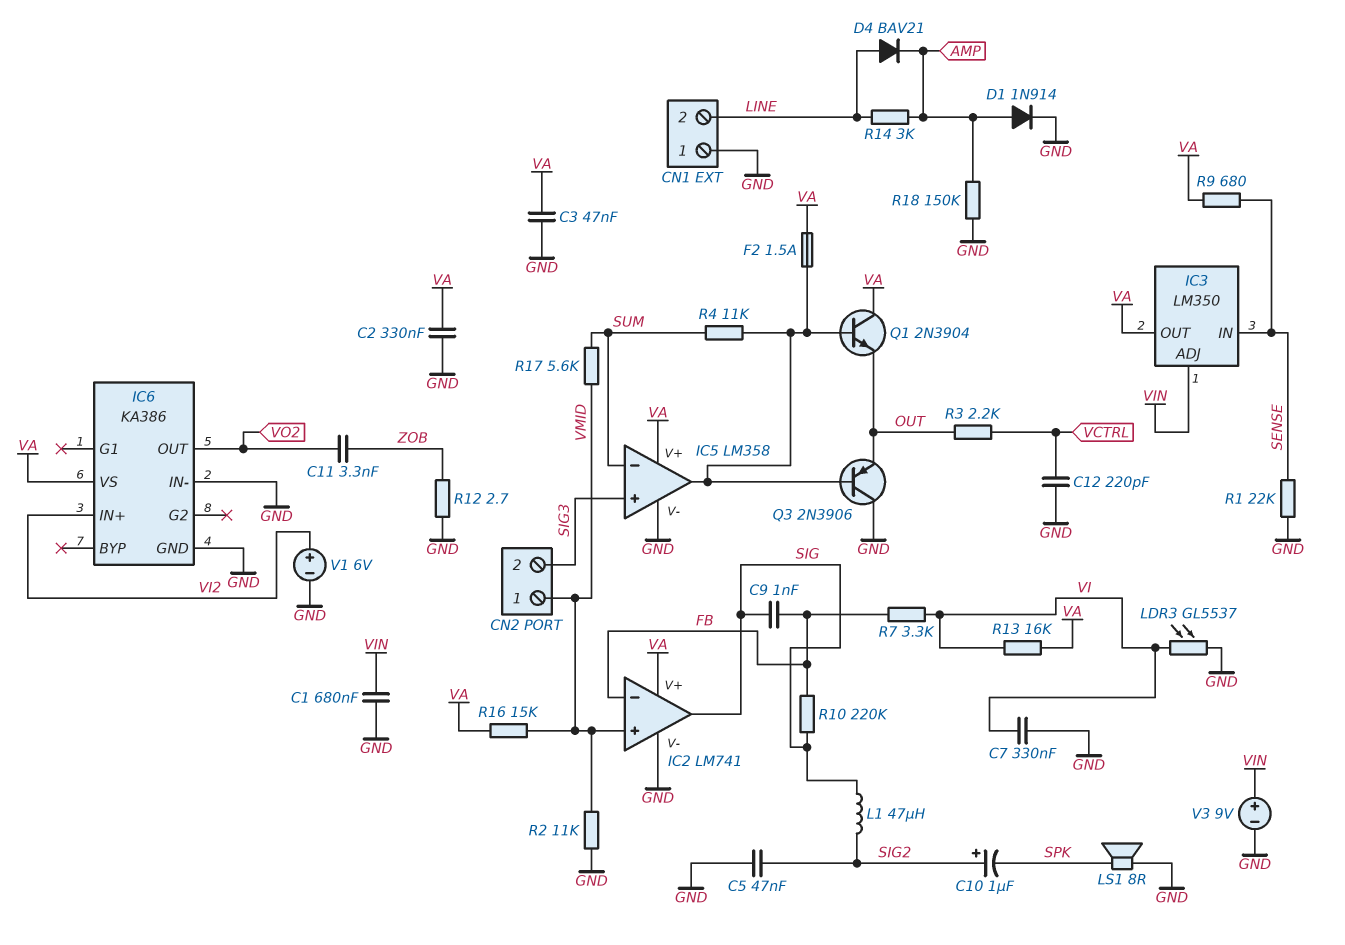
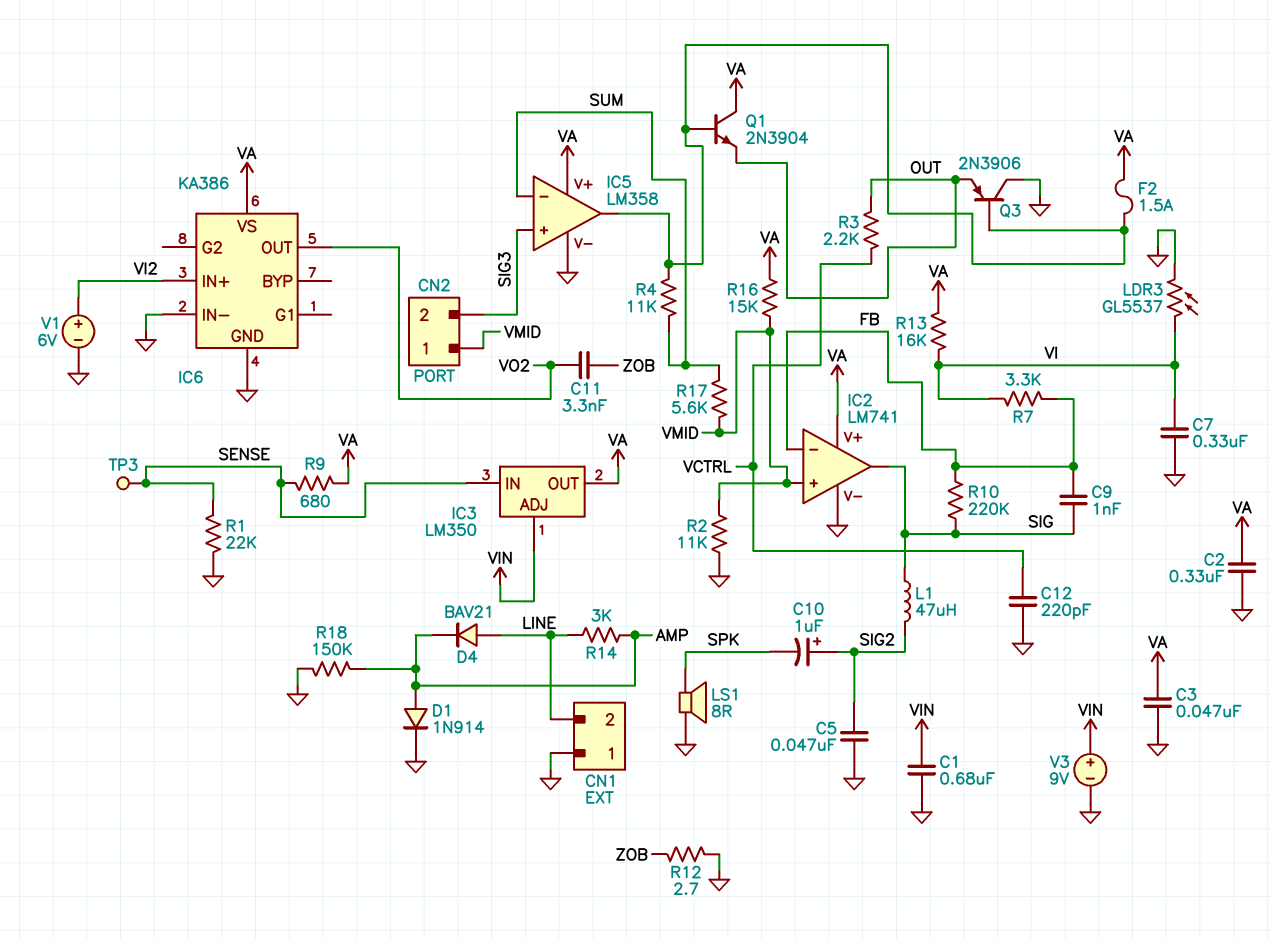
TP3: none -> test point (SENSE)

